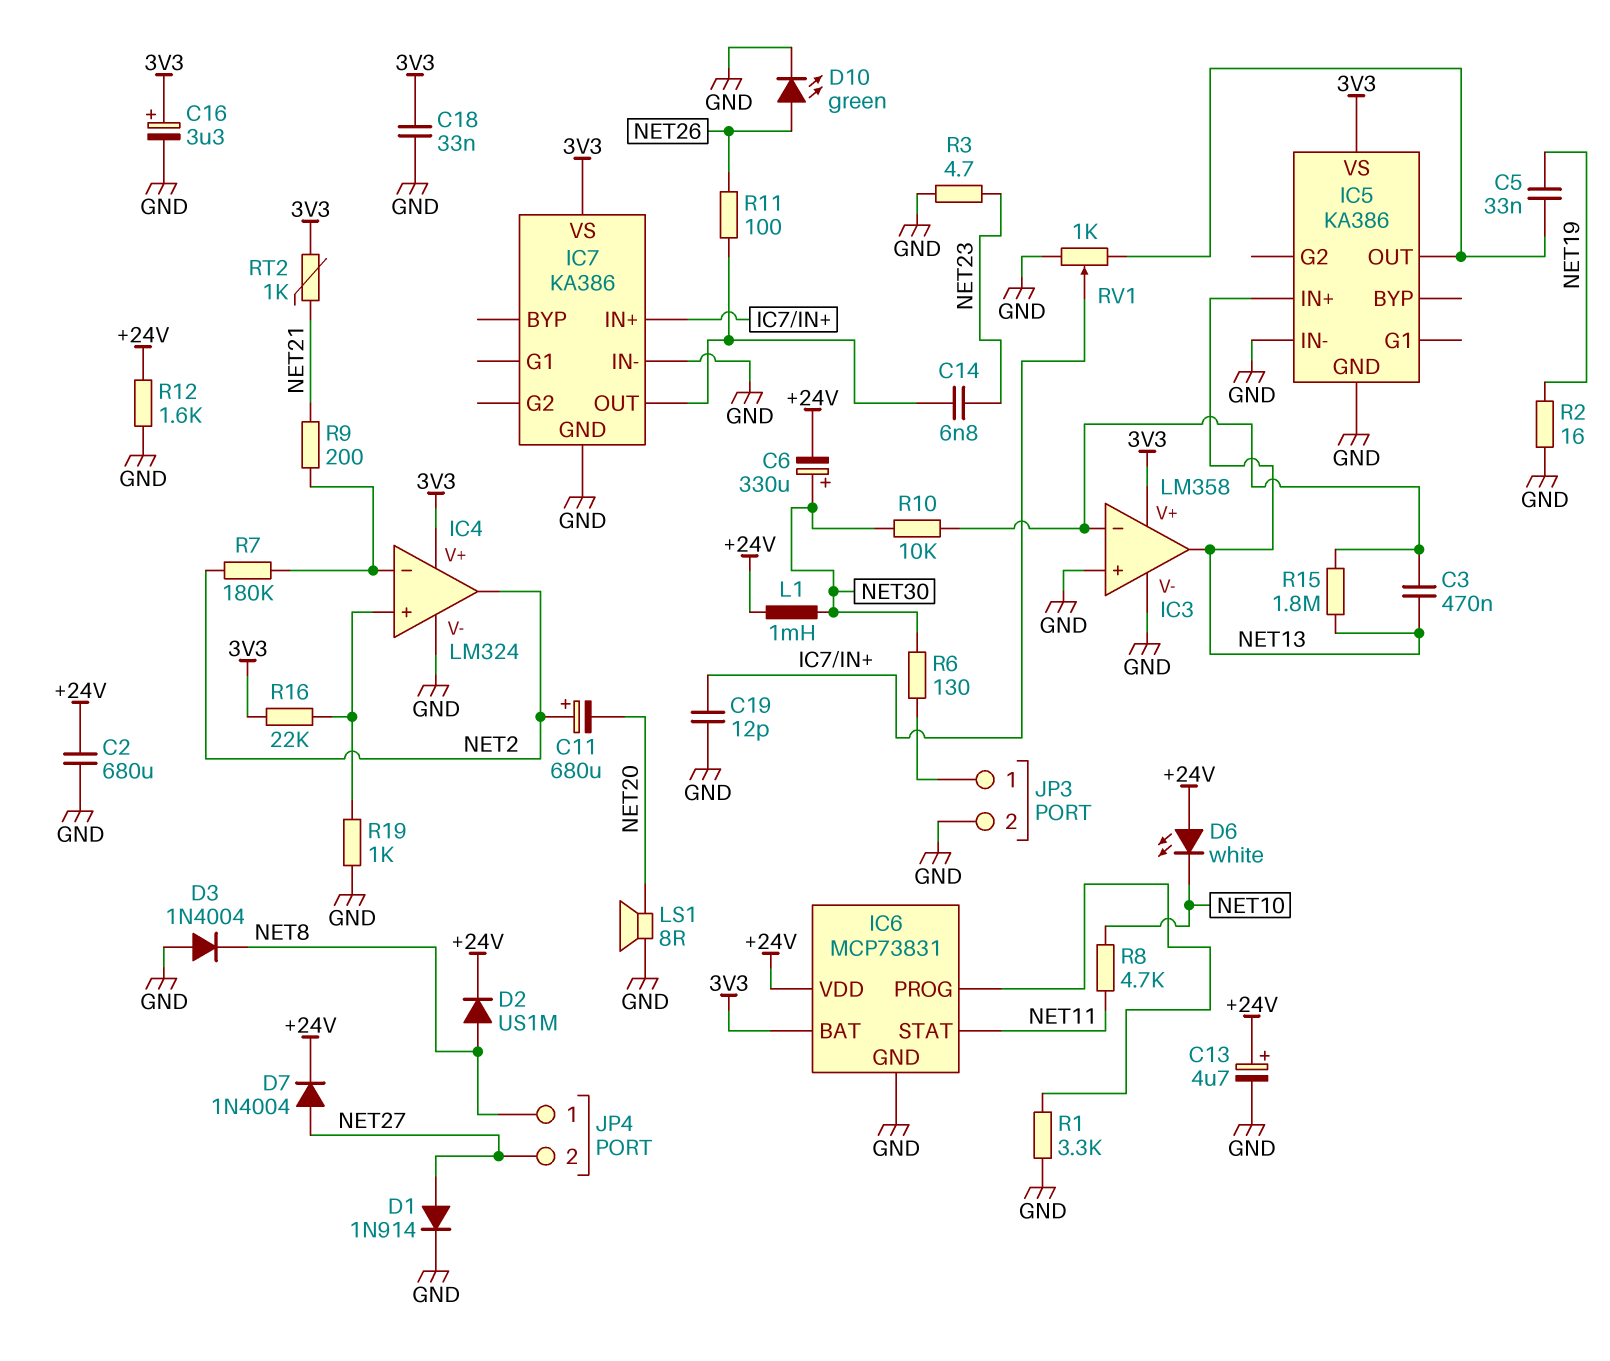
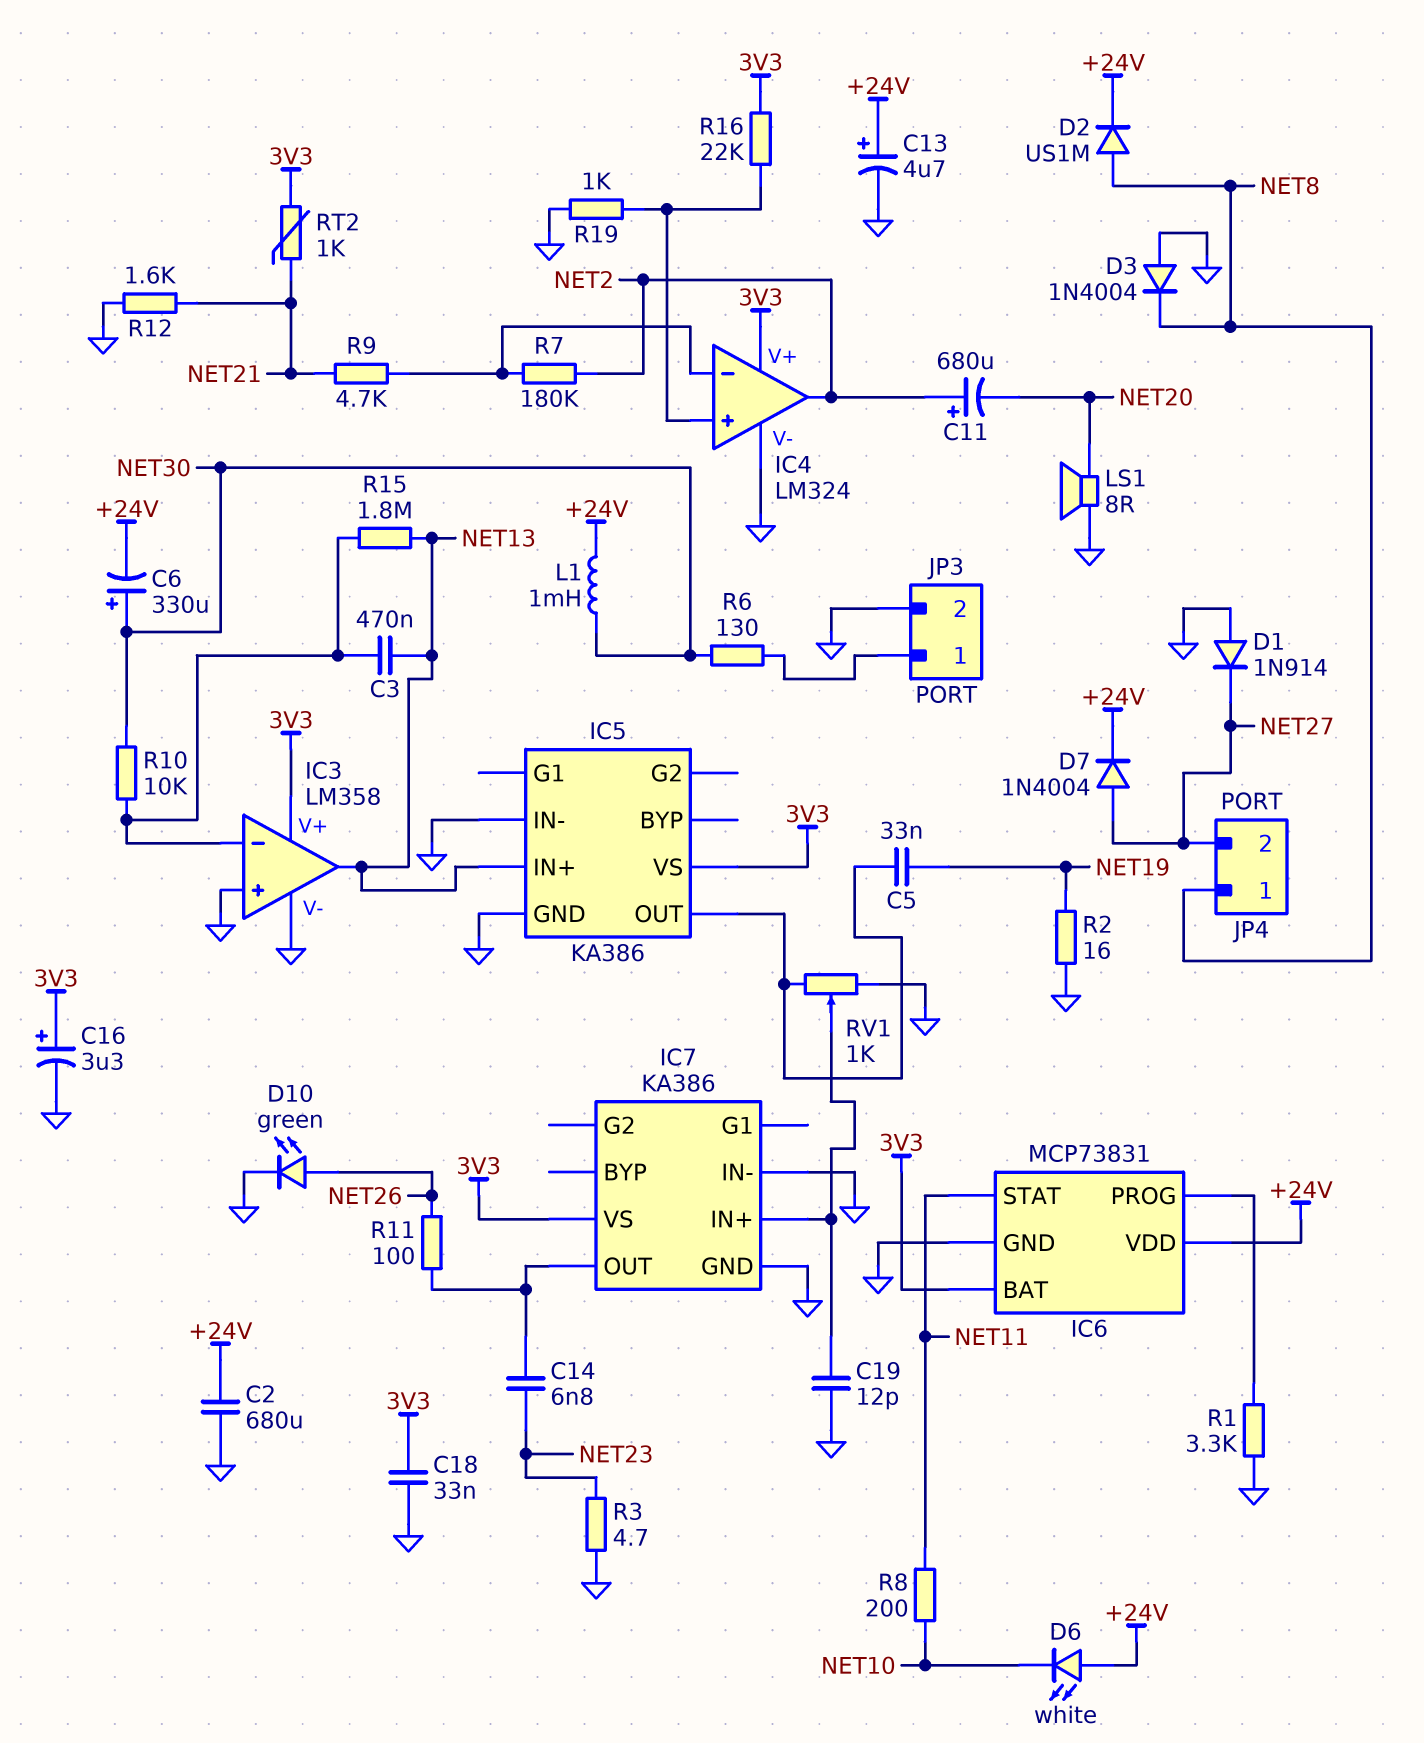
D1: diode 1N914 (A NET27, K GND) -> diode 1N914 (A GND, K NET27)
R8: 4.7k (NET10, NET11) -> 200 (NET10, NET11)
R9: 200 (IC4/in-, NET21) -> 4.7k (IC4/in-, NET21)
R12: 1.6k (+24V, GND) -> 1.6k (GND, NET21)

